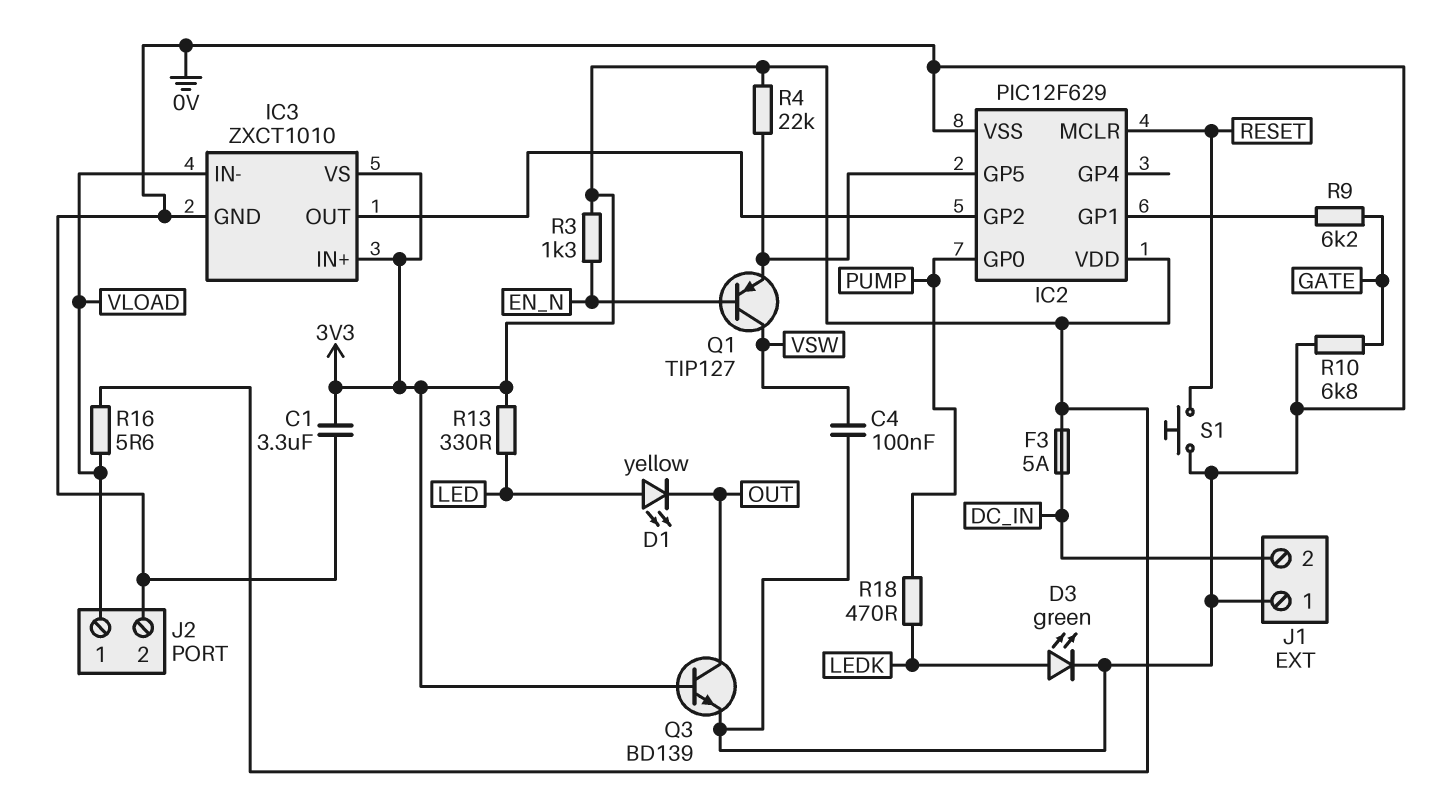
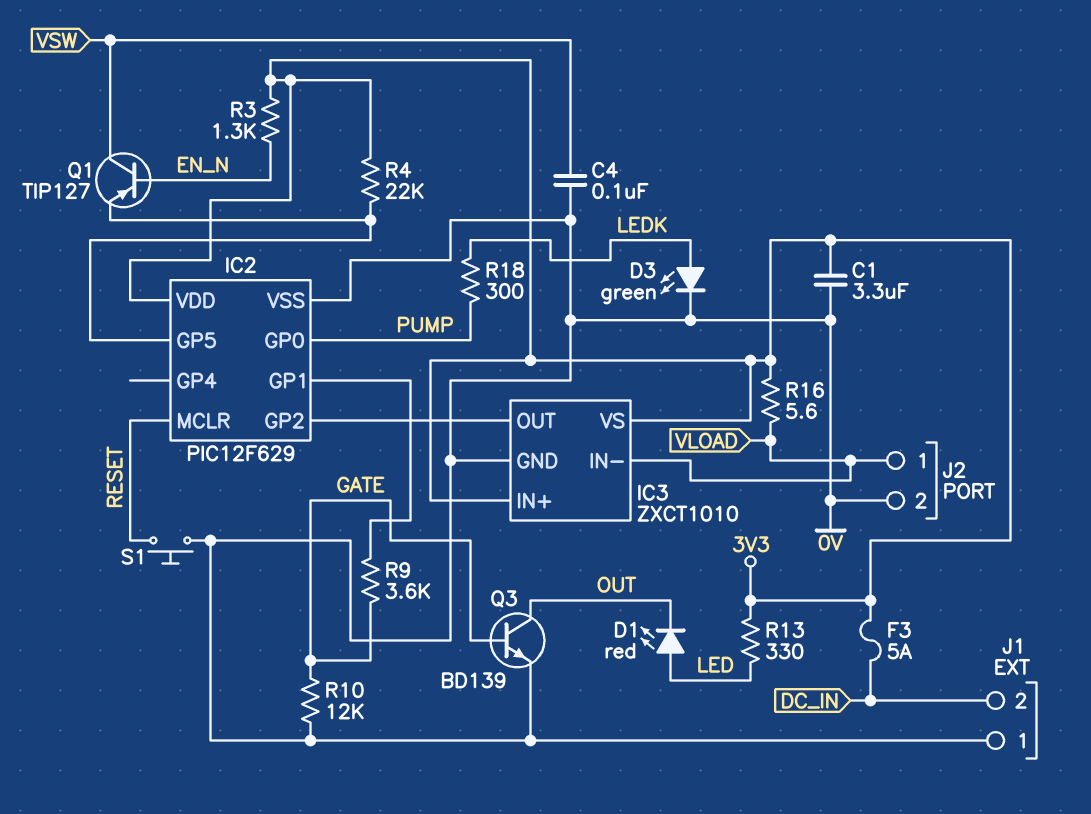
D1: LED yellow (A LED, K OUT) -> LED red (A LED, K OUT)
Q3: NPN BD139 (B 3V3, C OUT, E 0V) -> NPN BD139 (B GATE, C OUT, E 0V)
R9: 6.2k (GATE, IC2/GP1) -> 3.6k (GATE, IC2/GP1)
R10: 6.8k (0V, GATE) -> 12k (0V, GATE)
R18: 470 (LEDK, PUMP) -> 300 (LEDK, PUMP)

